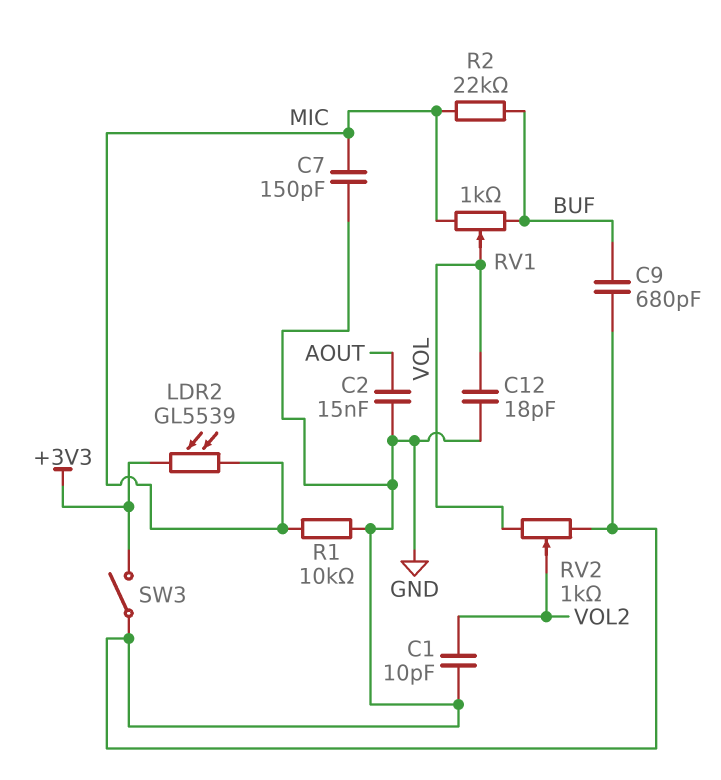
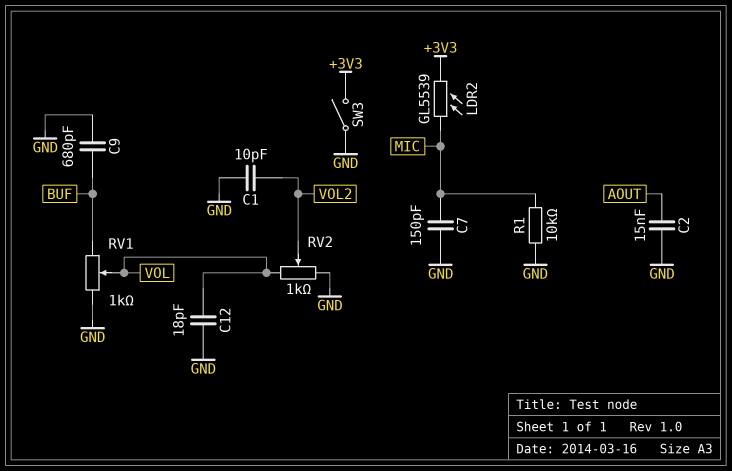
R2: 22k (BUF, MIC) -> none
RV1: 1k (BUF, MIC, wiper VOL) -> 1k (BUF, GND, wiper VOL)

